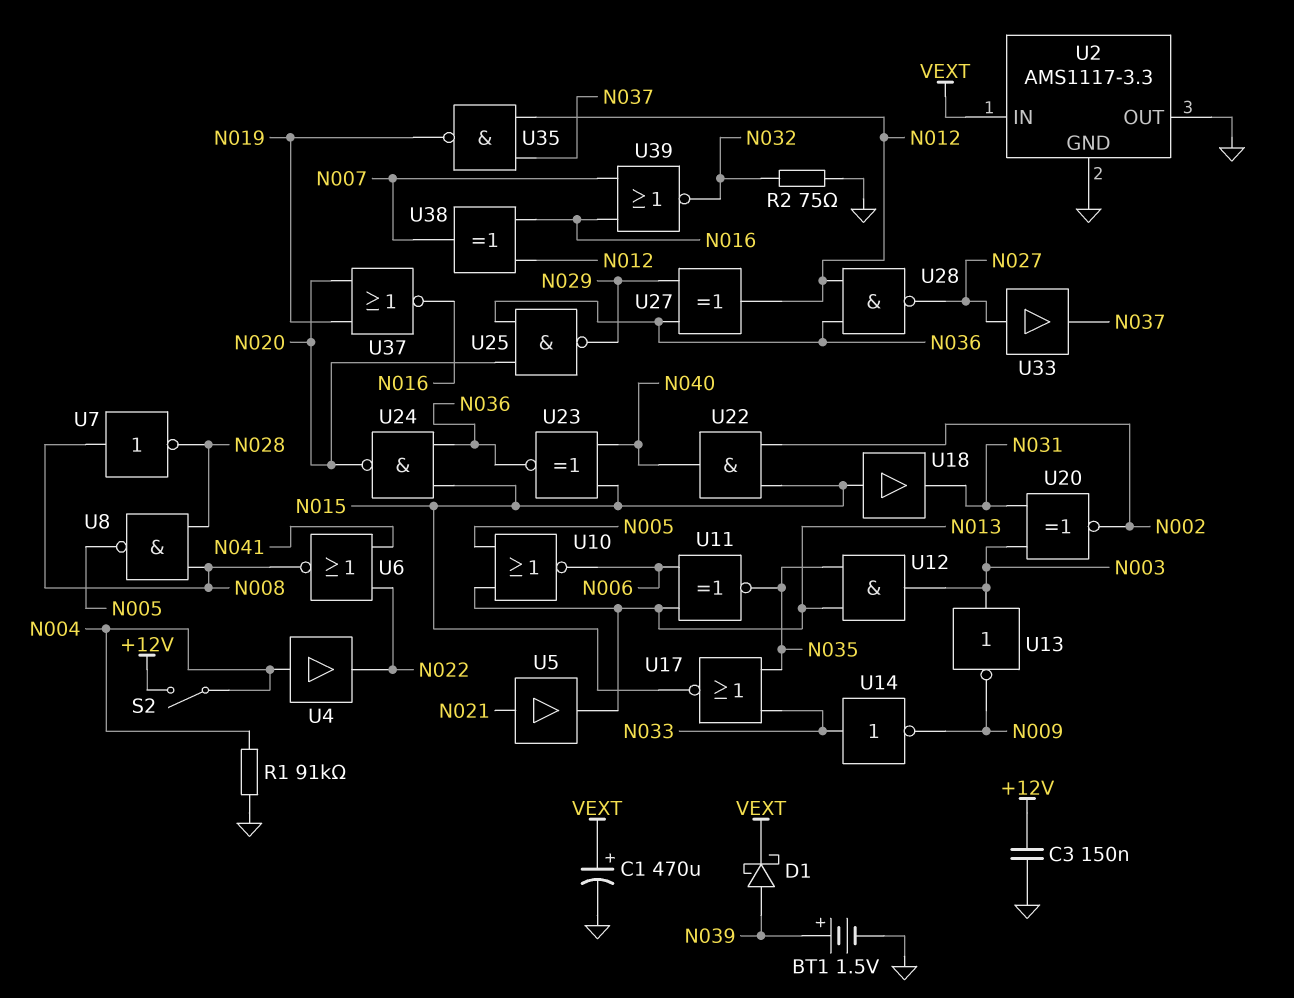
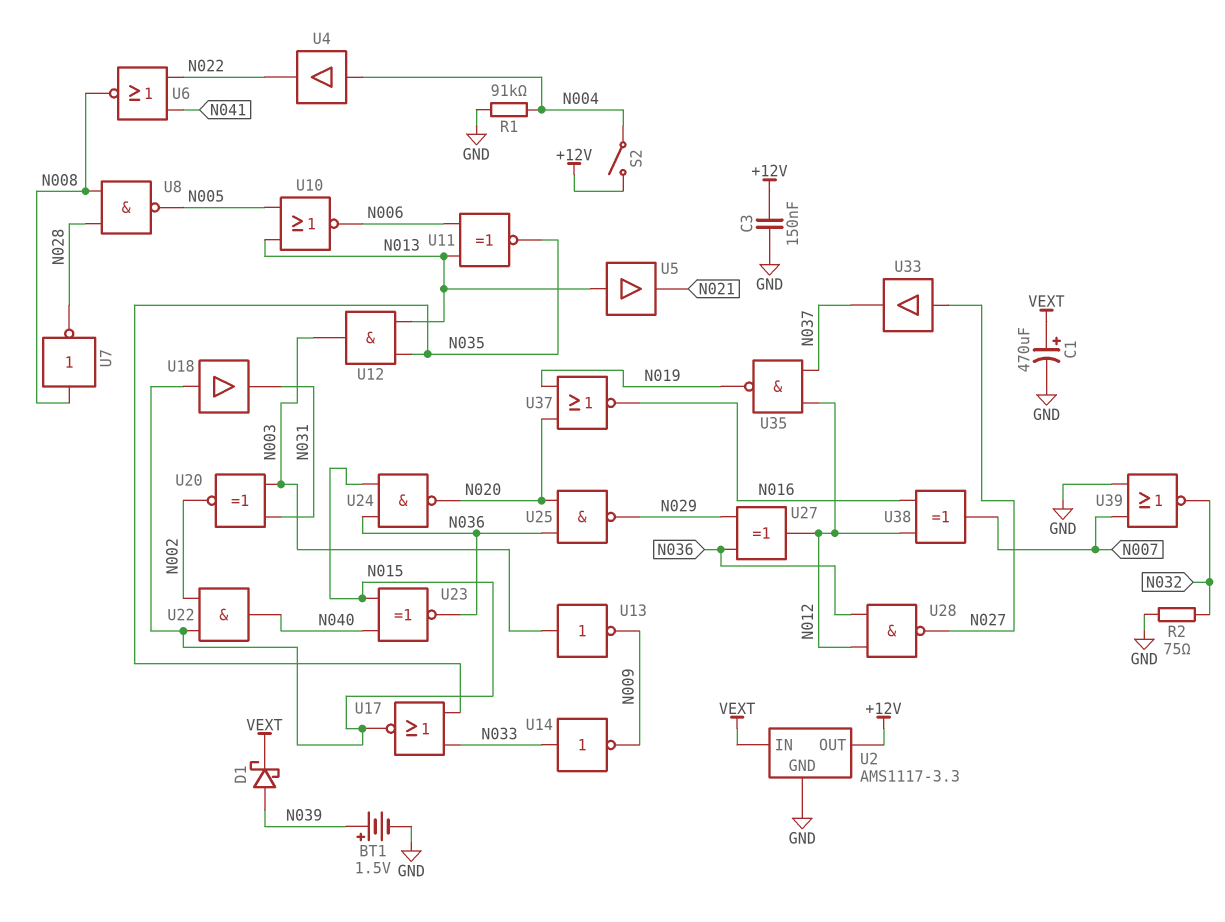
U2 pin OUT: GND -> +12V
U5: buffer (in N021, out N013) -> buffer (in N013, out N021)
U39: NOR (in N007, in N016, out N032) -> NOR (in GND, in N007, out N032)

